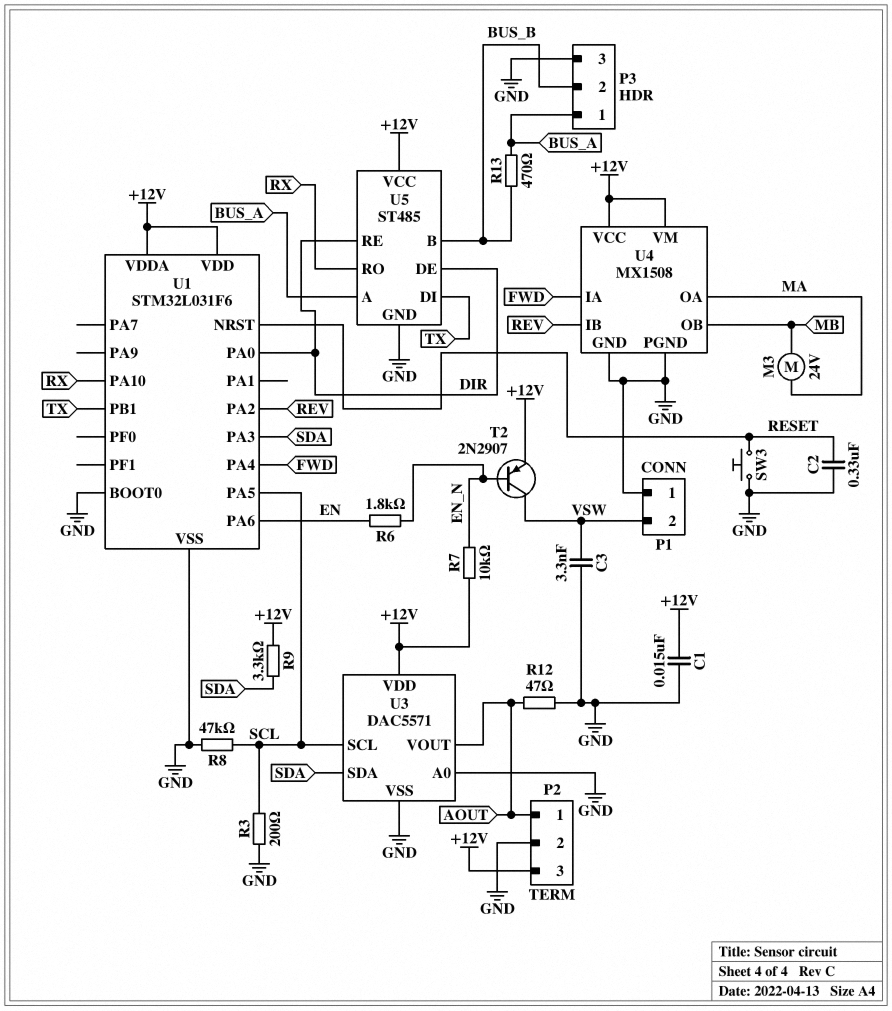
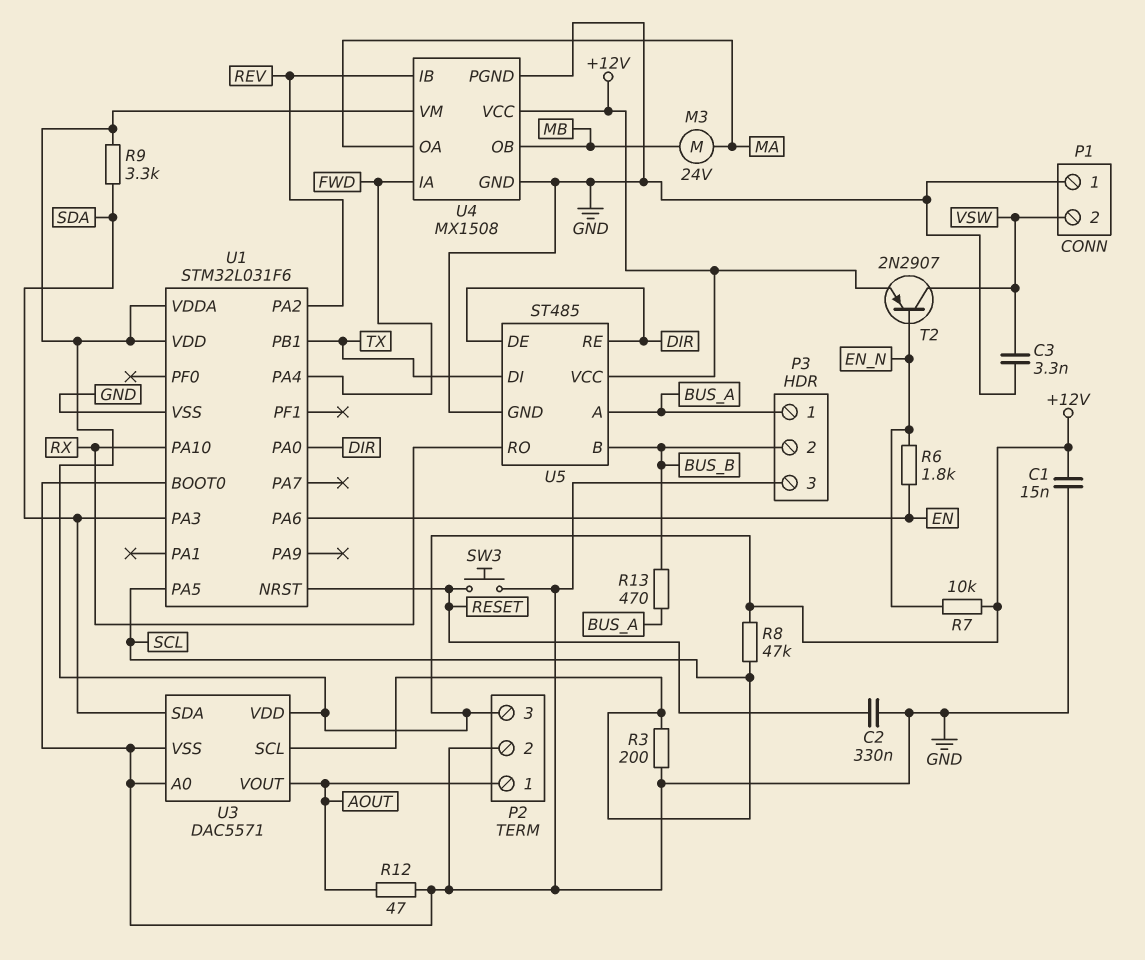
R8: 47k (GND, SCL) -> 47k (+12V, SCL)

